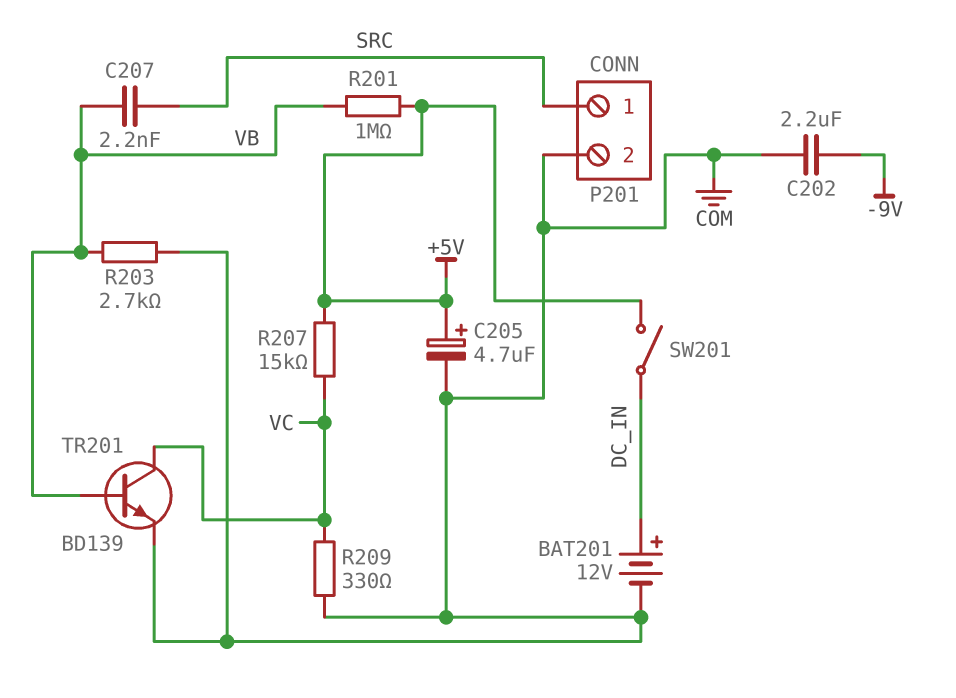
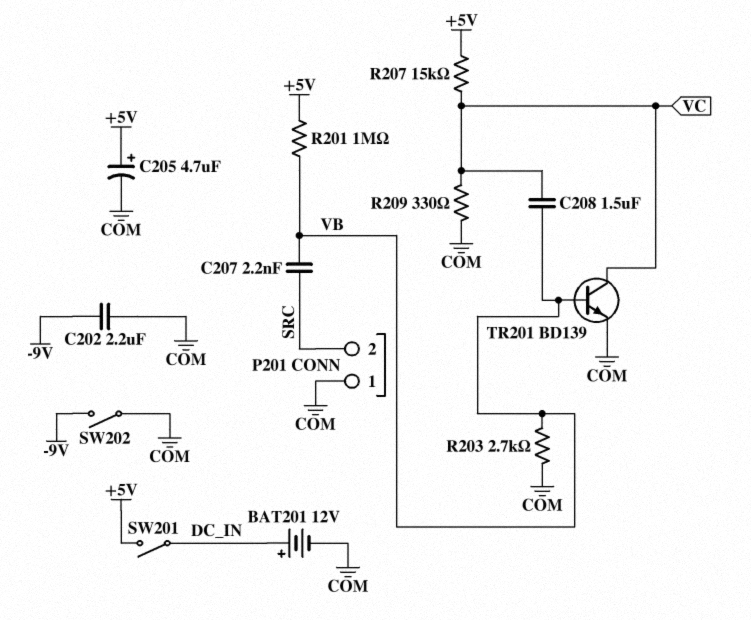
C208: none -> 1.5uF (VB, VC)
P201 pin 1: SRC -> COM
P201 pin 2: COM -> SRC
SW202: none -> switch (-9V, COM)

